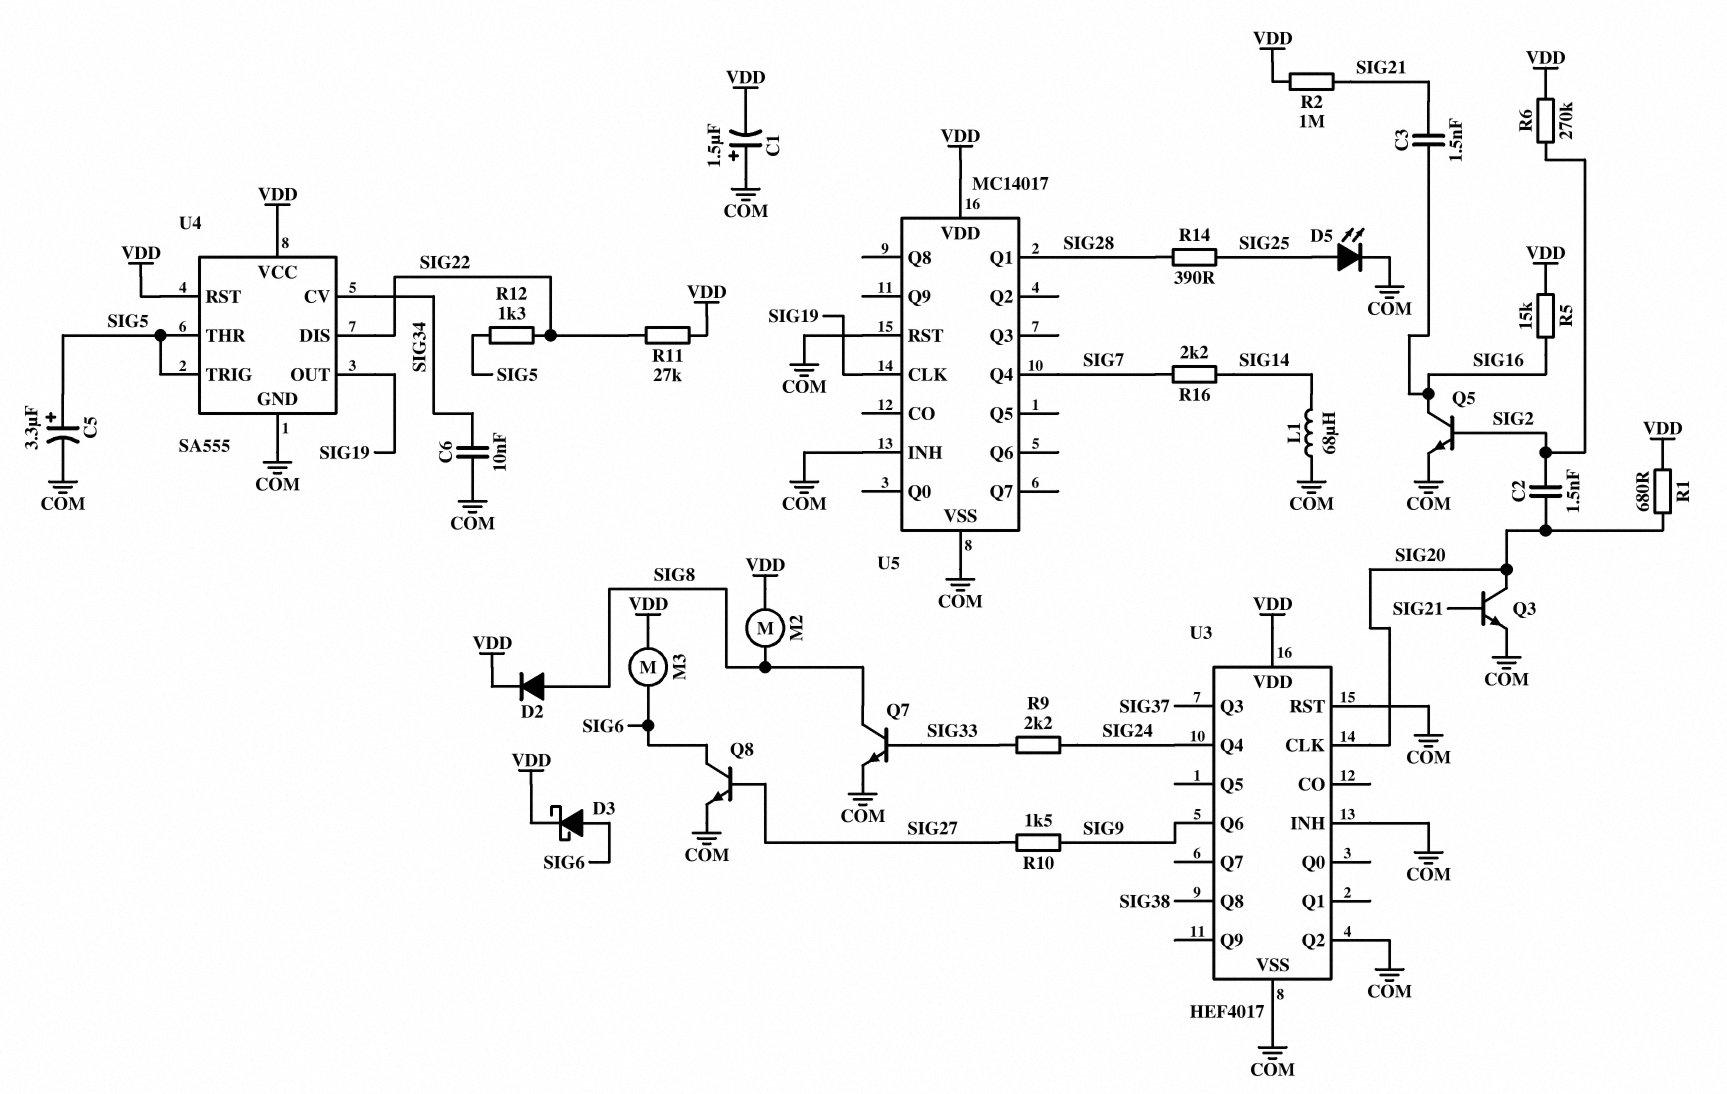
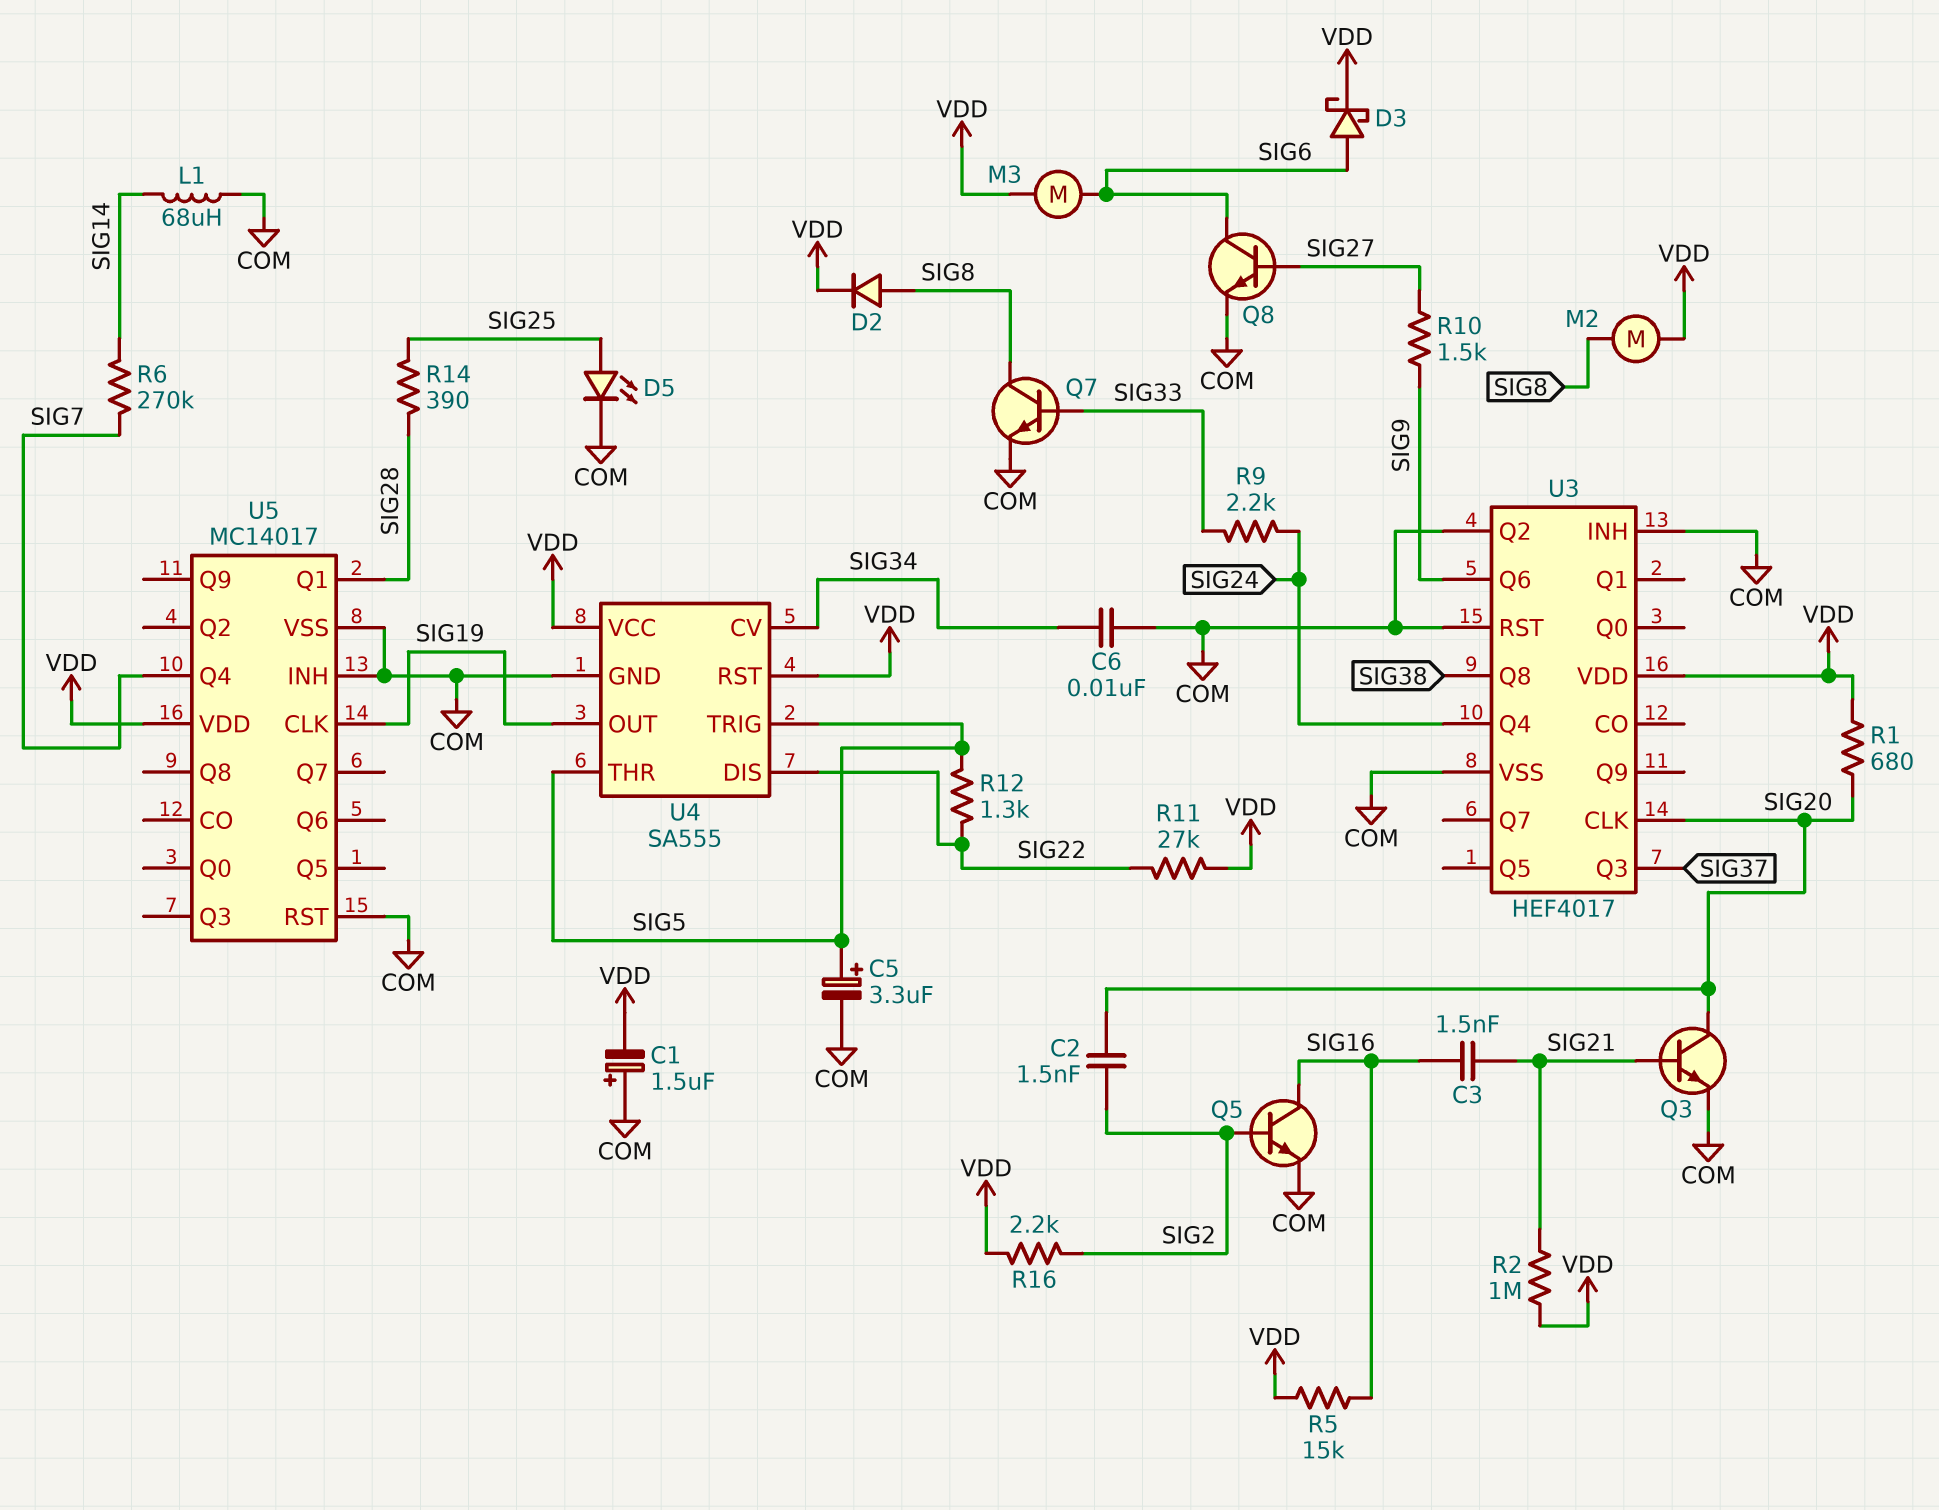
R6: 270k (SIG2, VDD) -> 270k (SIG7, SIG14)
R16: 2.2k (SIG7, SIG14) -> 2.2k (SIG2, VDD)

